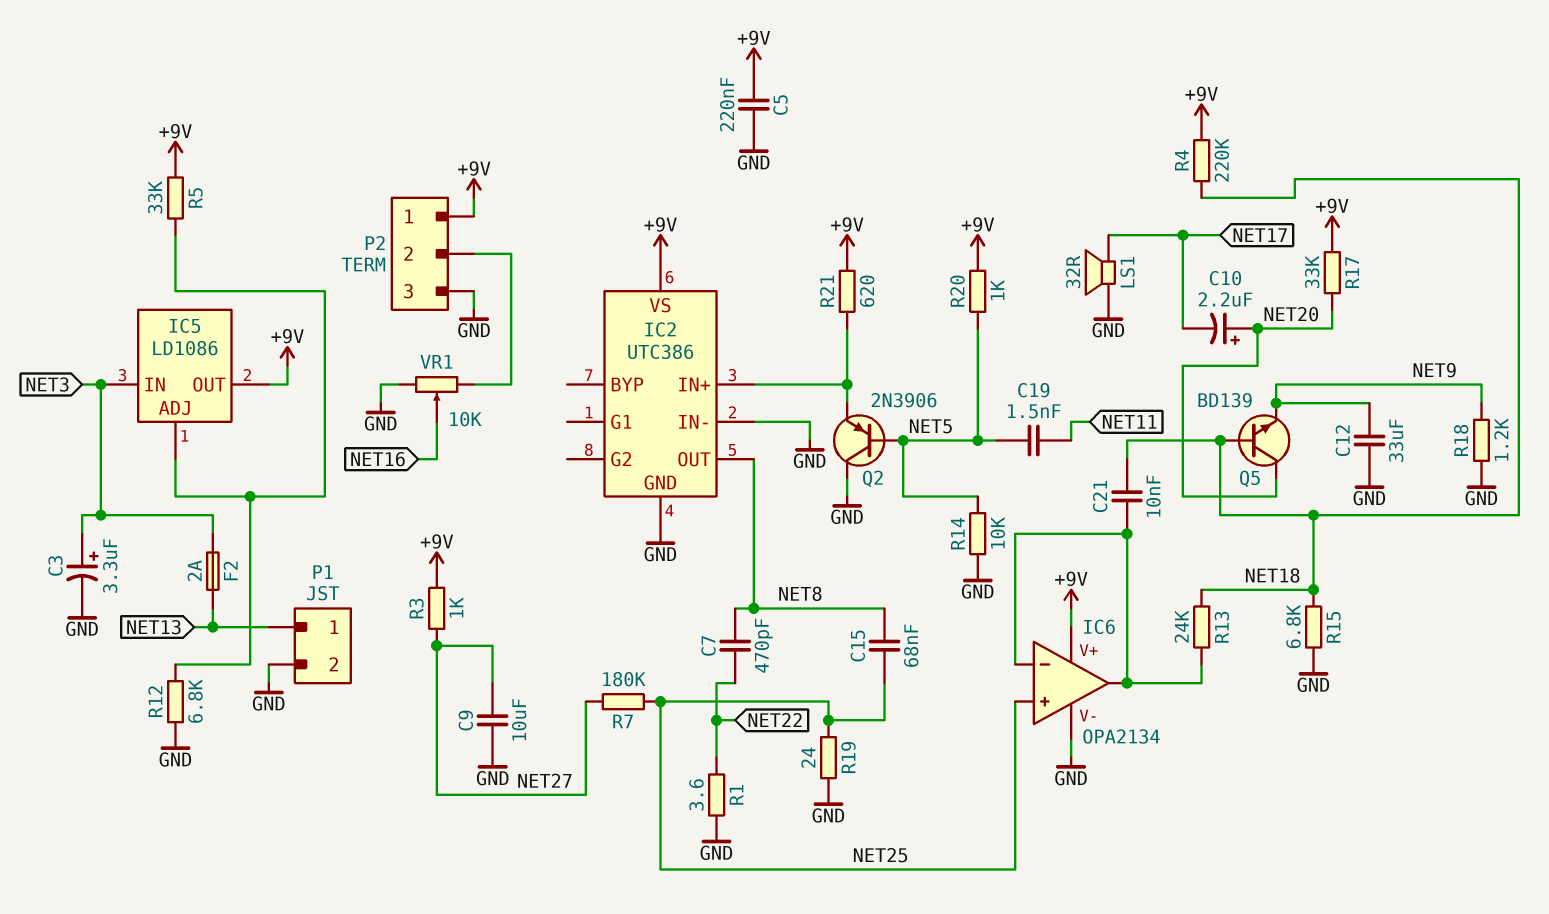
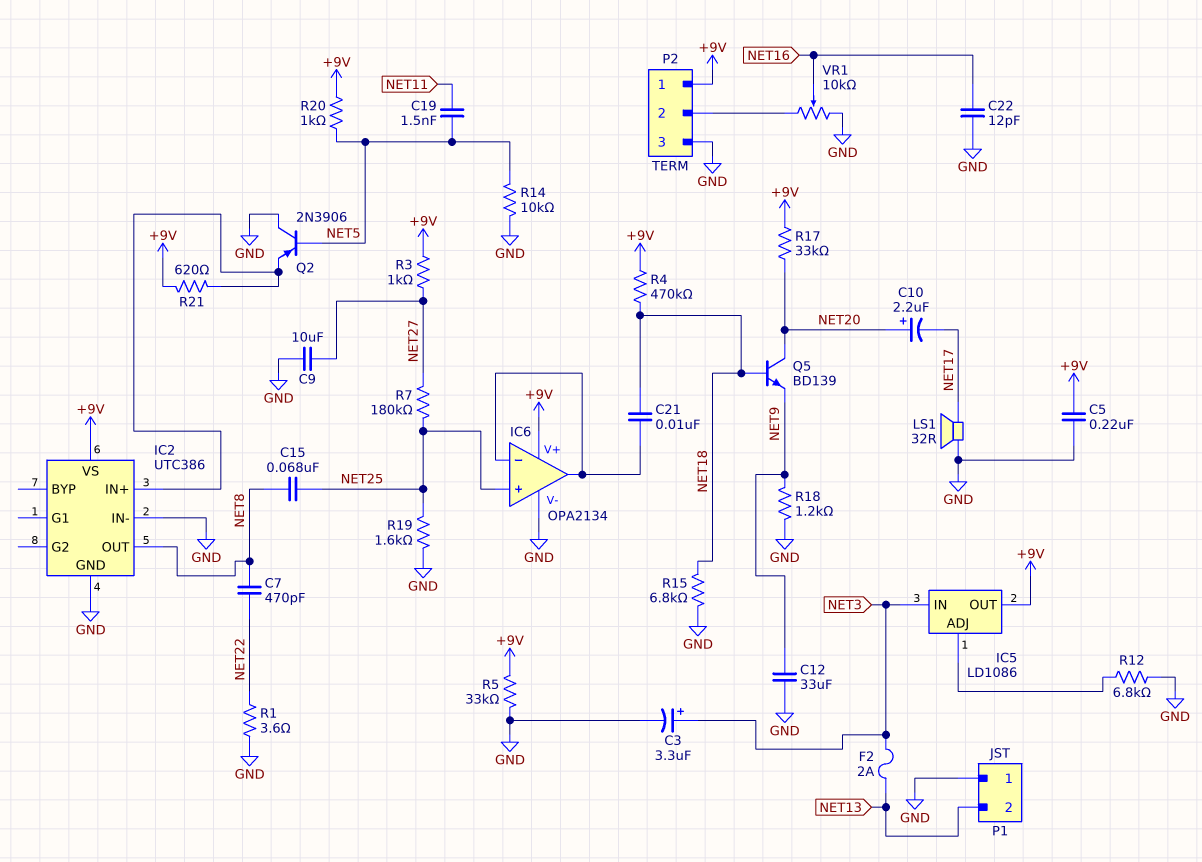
C22: none -> 12pF (GND, NET16)
P1 pin 1: NET13 -> GND
P1 pin 2: GND -> NET13
R4: 220k (+9V, NET18) -> 470k (+9V, NET18)
R5: 33k (+9V, IC5/ADJ) -> 33k (+9V, GND)
R13: 24k (IC6/in-, NET18) -> none
R19: 24 (GND, NET25) -> 1.6k (GND, NET25)

